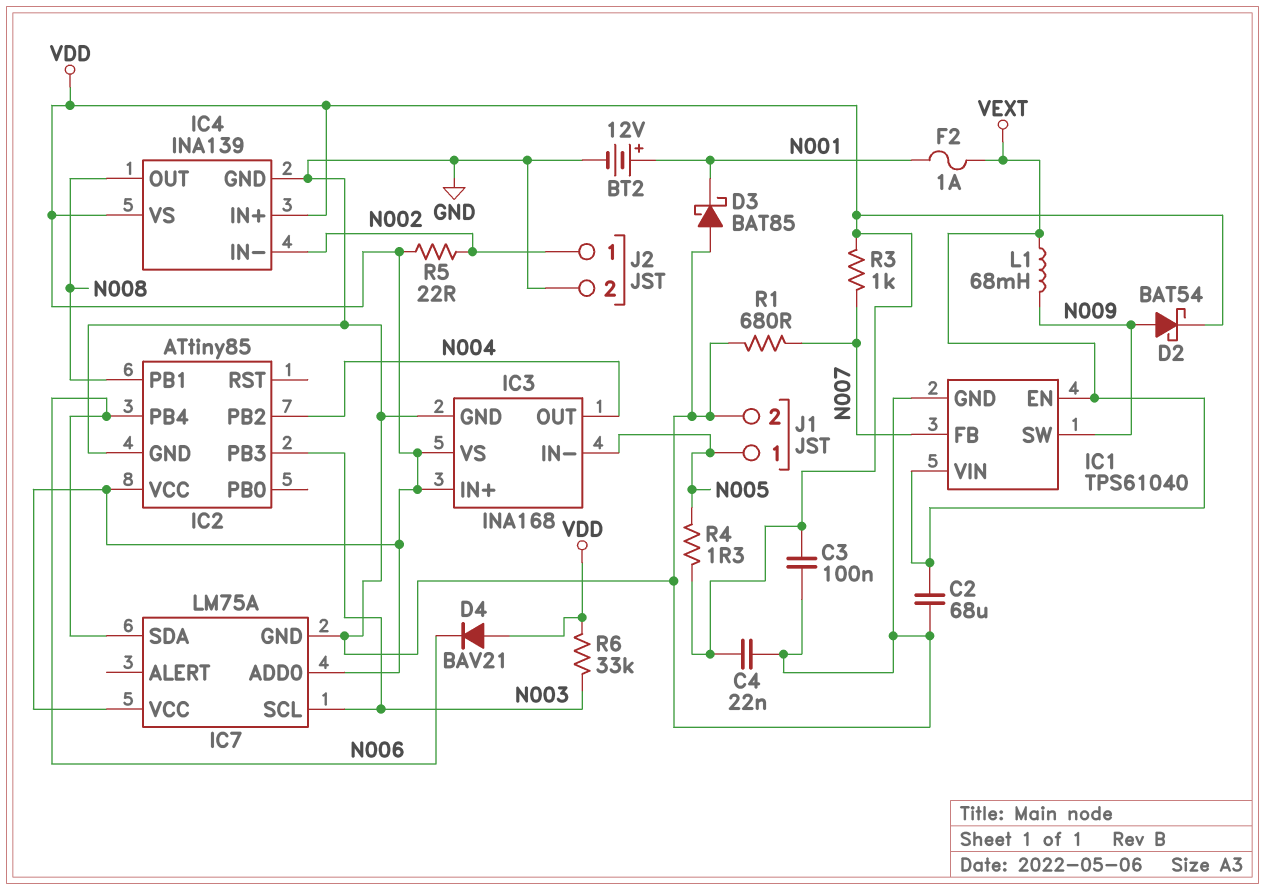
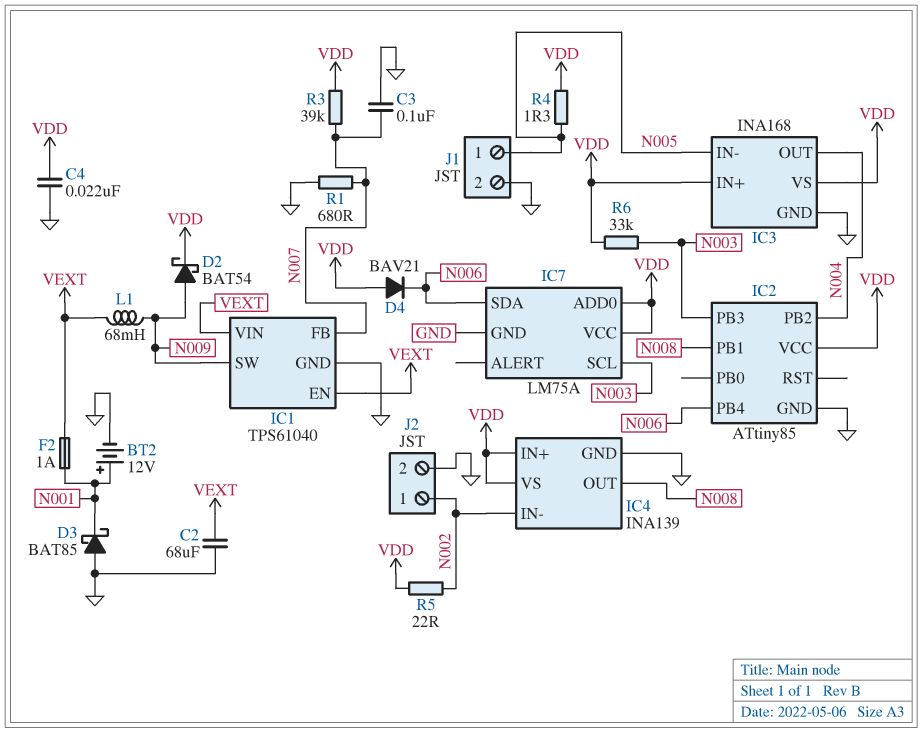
C3: 100nF (GND, VDD) -> 100nF (GND, N007)
R3: 1k (N007, VDD) -> 39k (N007, VDD)

